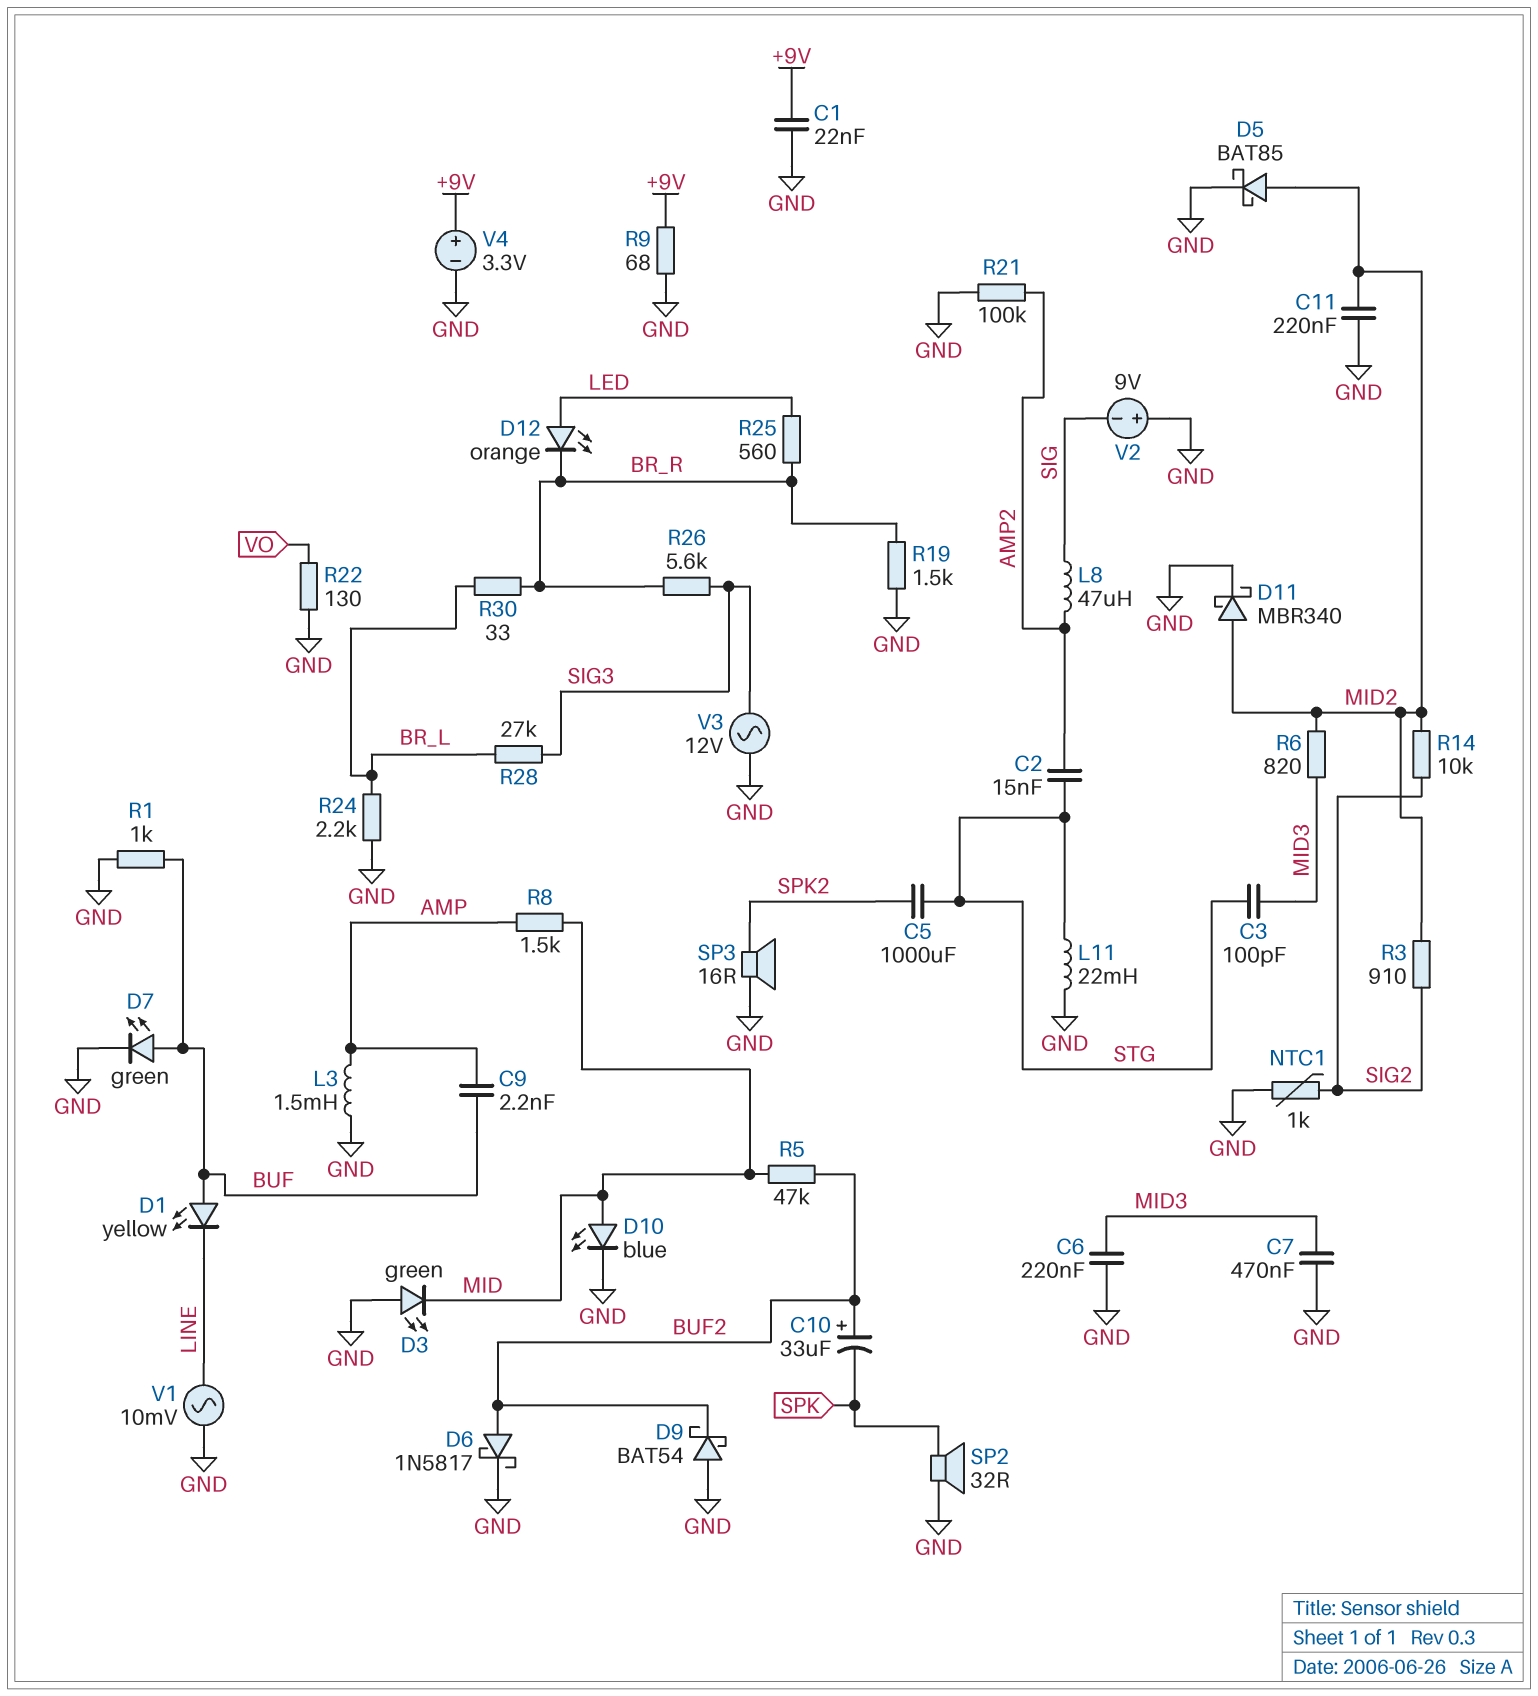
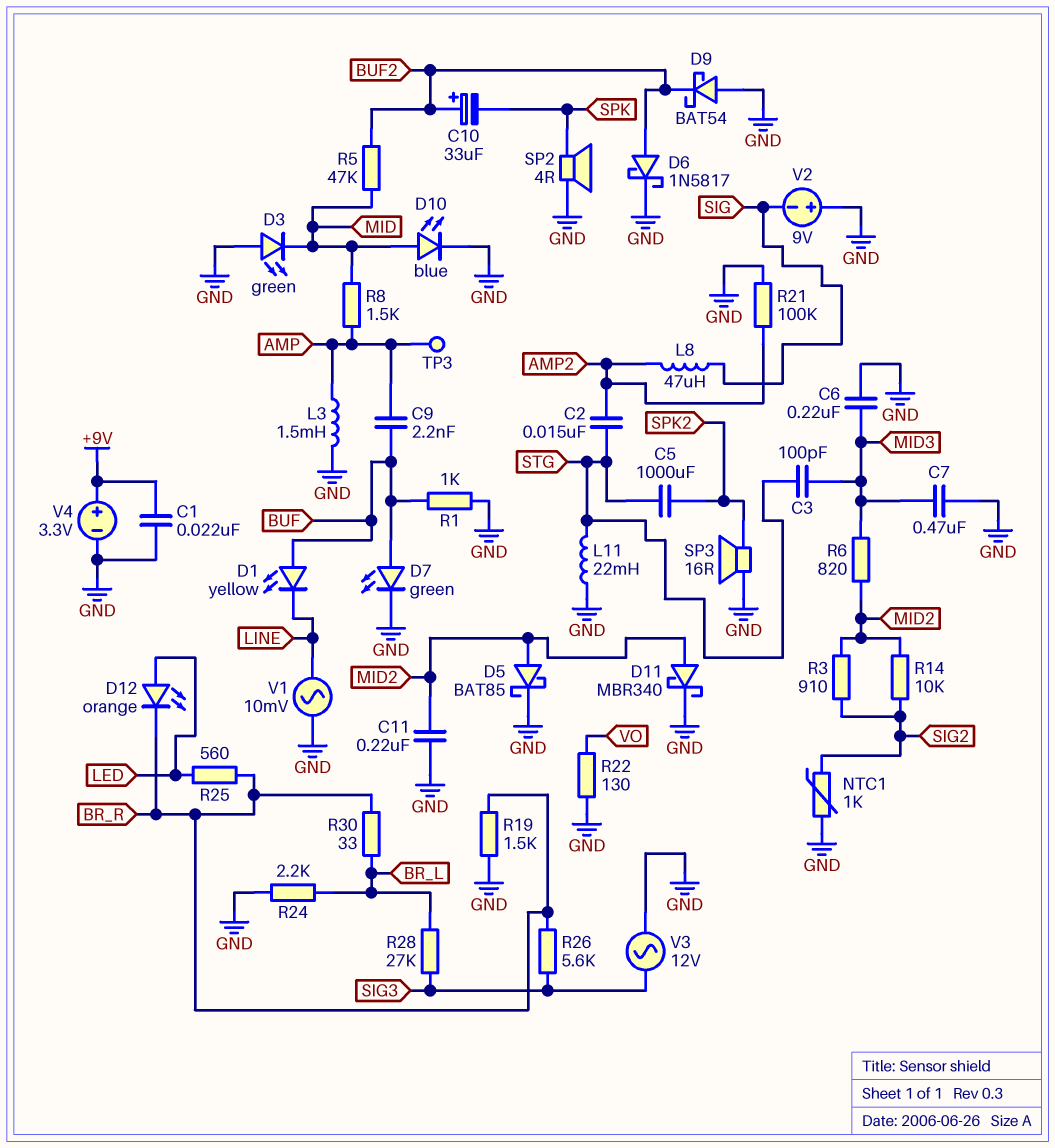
R9: 68 (+9V, GND) -> none
SP2: speaker 32R (GND, SPK) -> speaker 4R (GND, SPK)
TP3: none -> test point (AMP)

